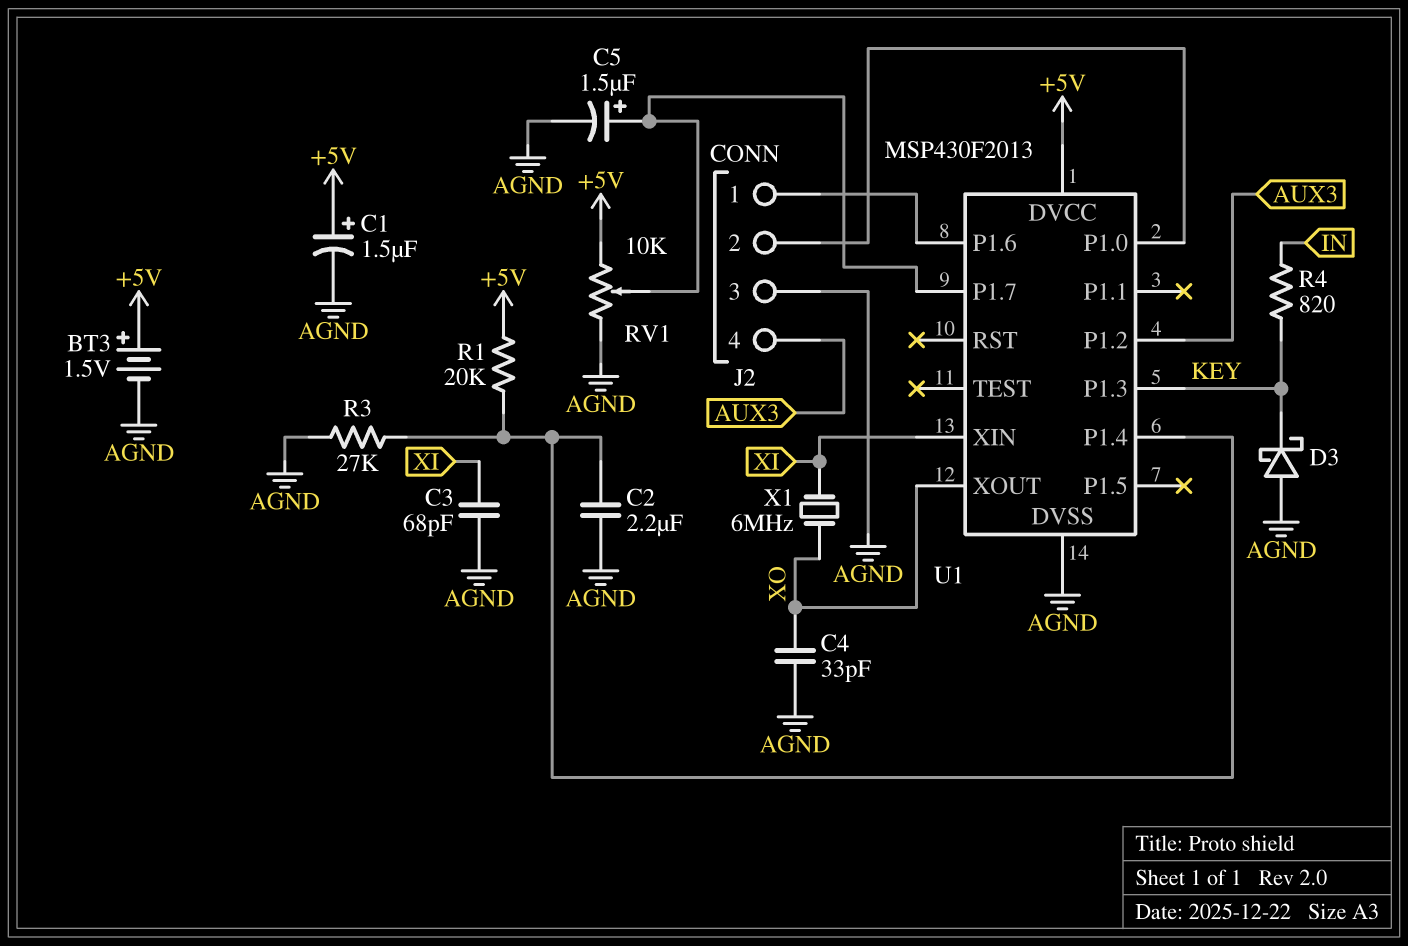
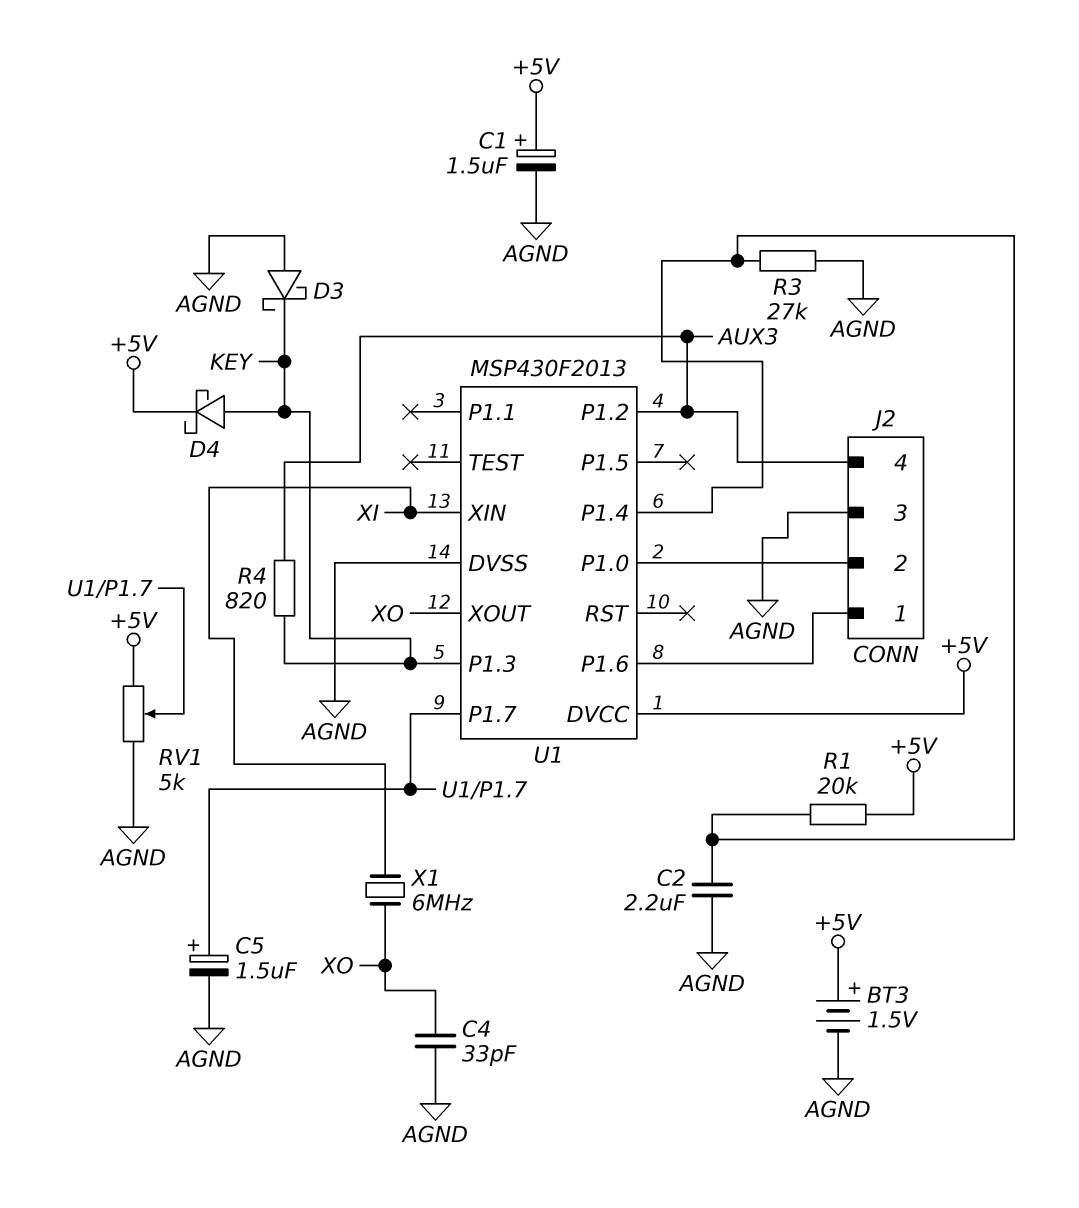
C3: 68pF (AGND, XI) -> none
D4: none -> schottky (A KEY, K +5V)
R4: 820 (IN, KEY) -> 820 (AUX3, KEY)
RV1: 10k (+5V, AGND, wiper U1/P1.7) -> 5k (+5V, AGND, wiper U1/P1.7)

